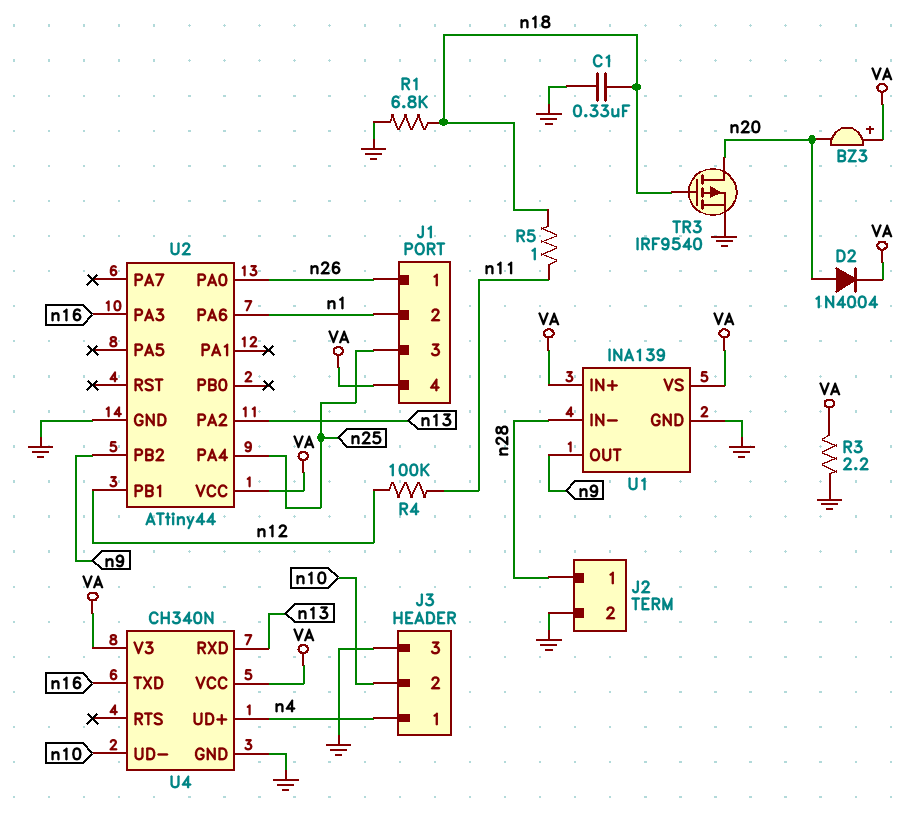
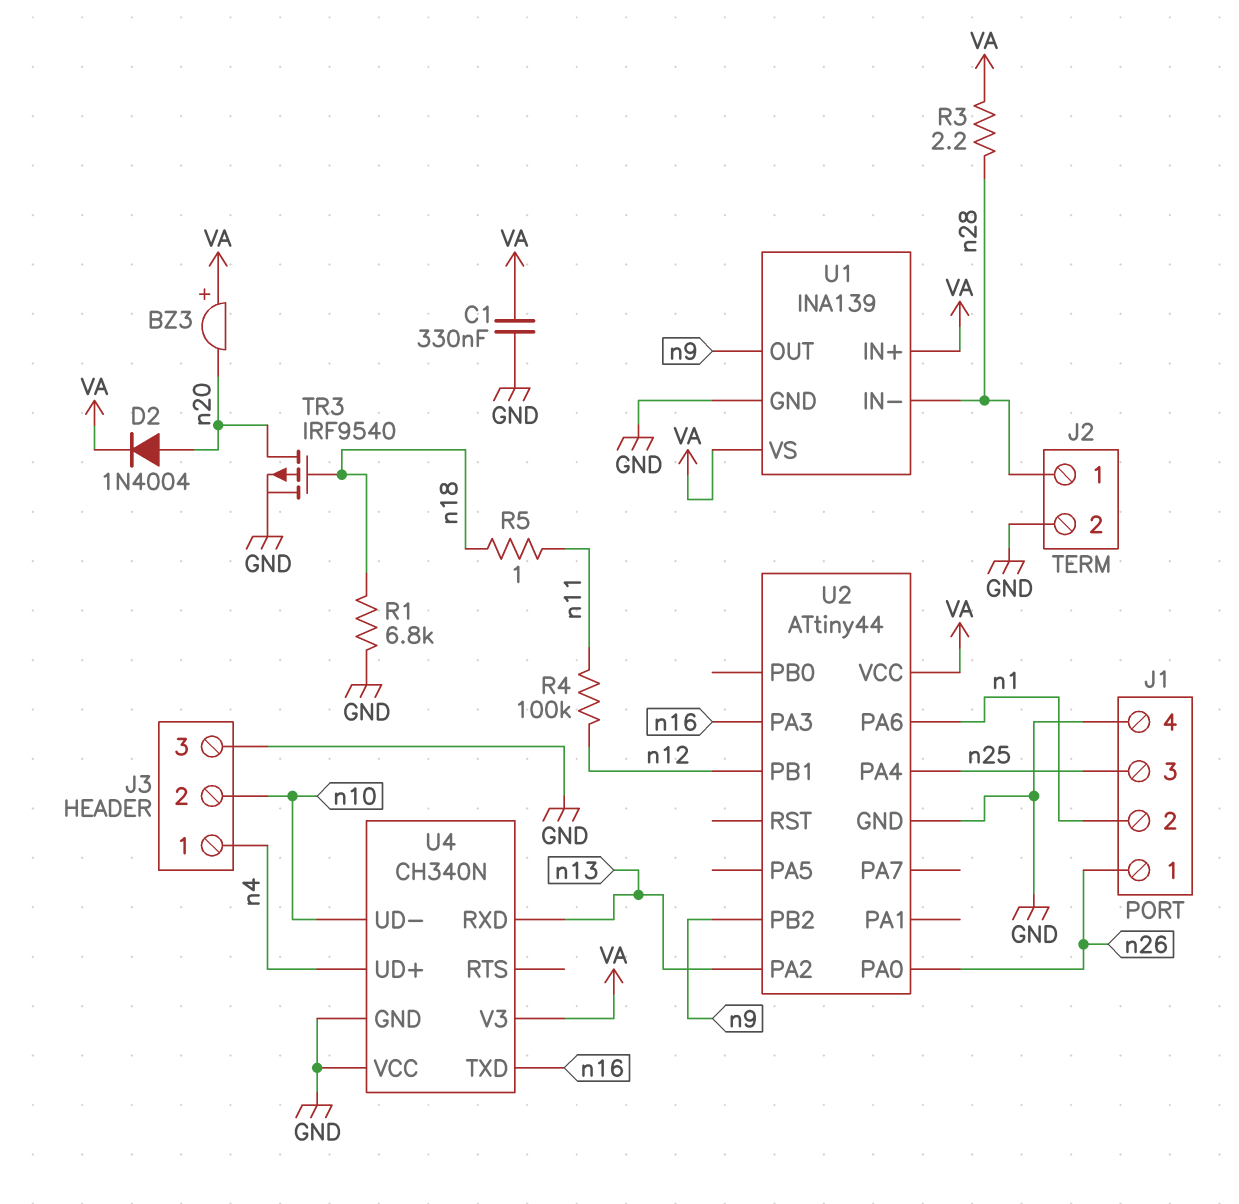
C1: 330nF (GND, n18) -> 330nF (GND, VA)
J1 pin 4: VA -> GND
R3: 2.2 (GND, VA) -> 2.2 (VA, n28)
U4 pin VCC: VA -> GND

